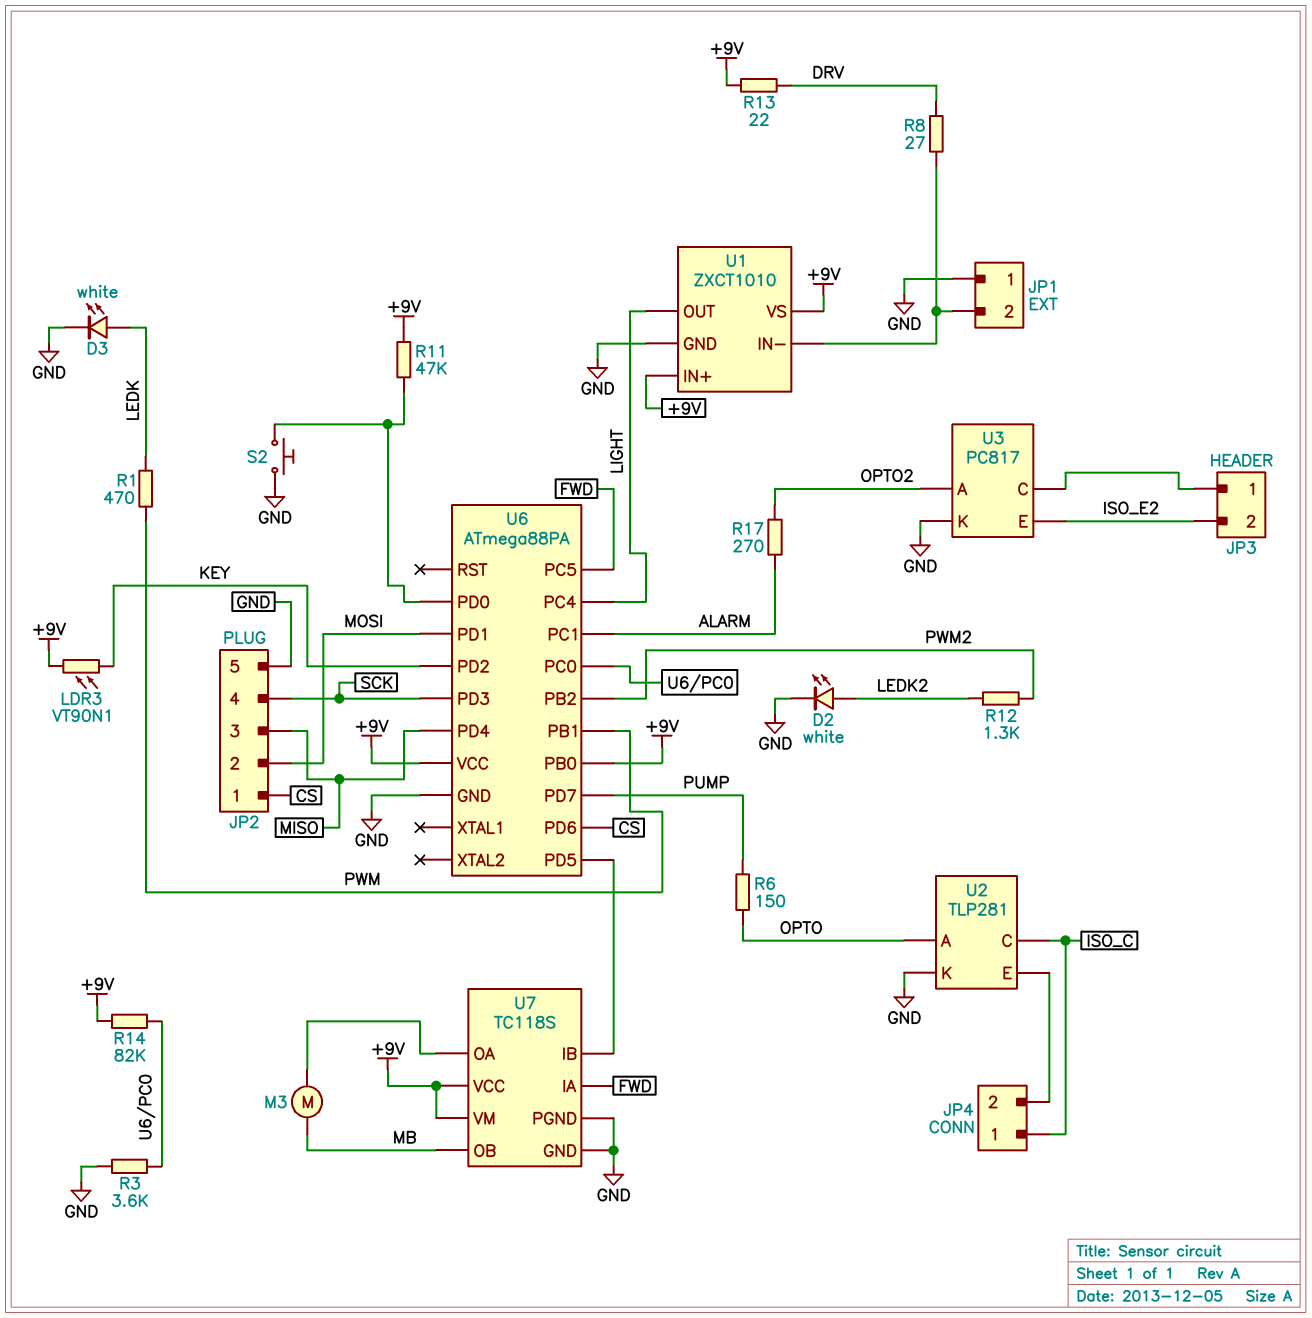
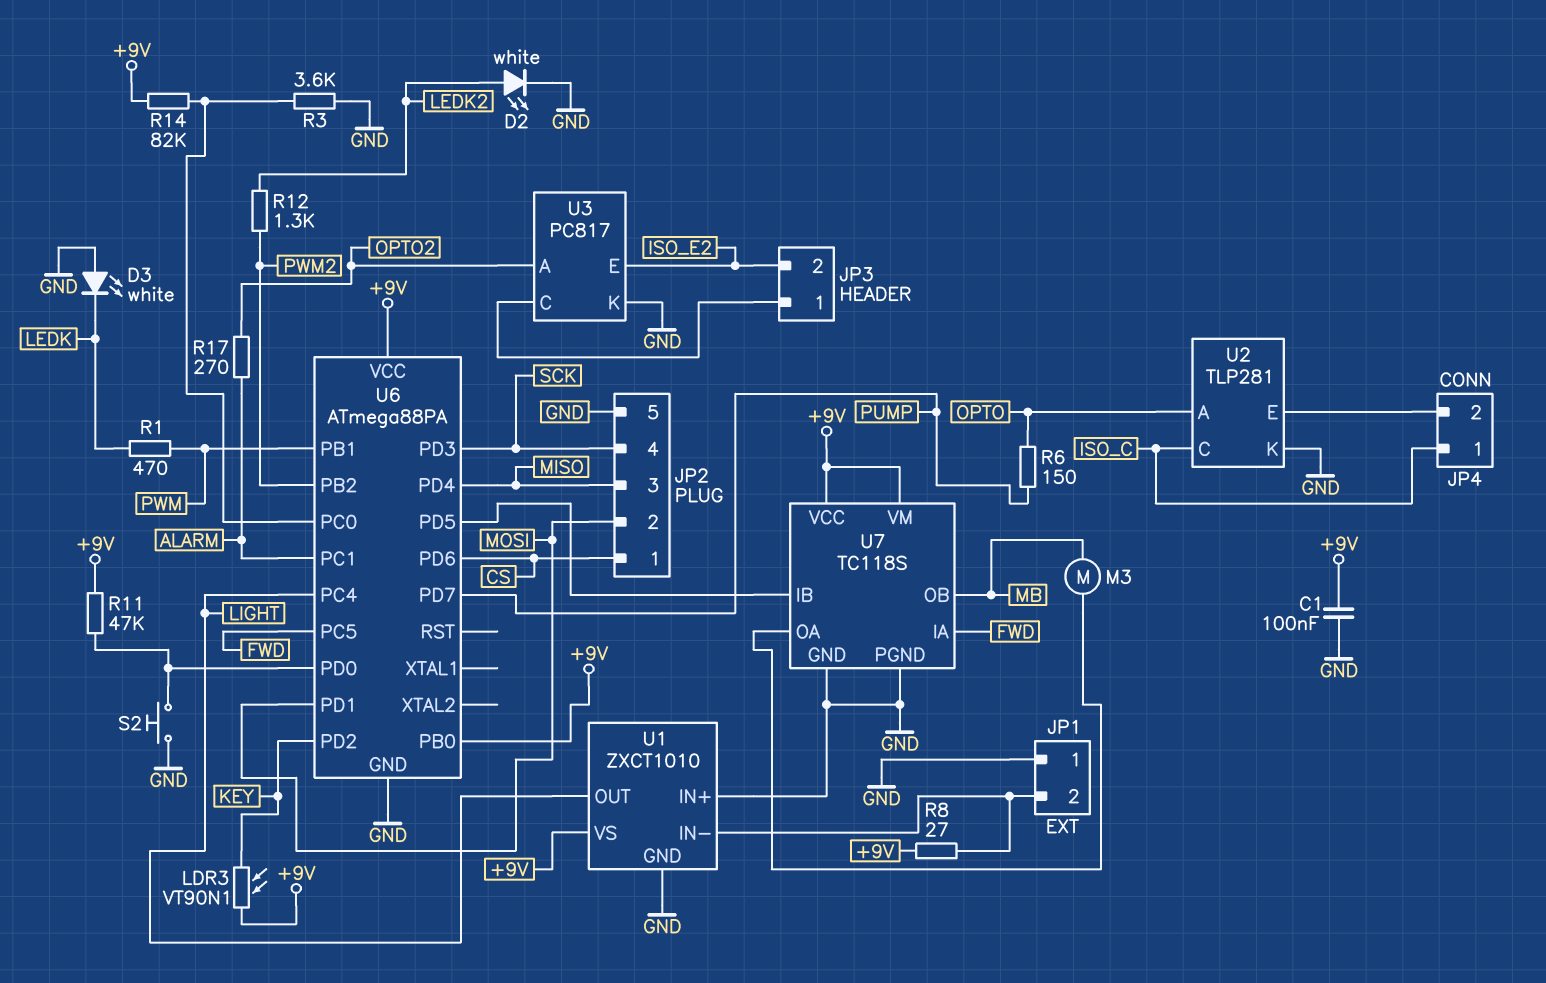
C1: none -> 100nF (+9V, GND)
D3: LED white (A LEDK, K GND) -> LED white (A GND, K LEDK)
R8: 27 (DRV, JP1/2) -> 27 (+9V, JP1/2)
R13: 22 (+9V, DRV) -> none
U1 pin IN+: +9V -> GND

